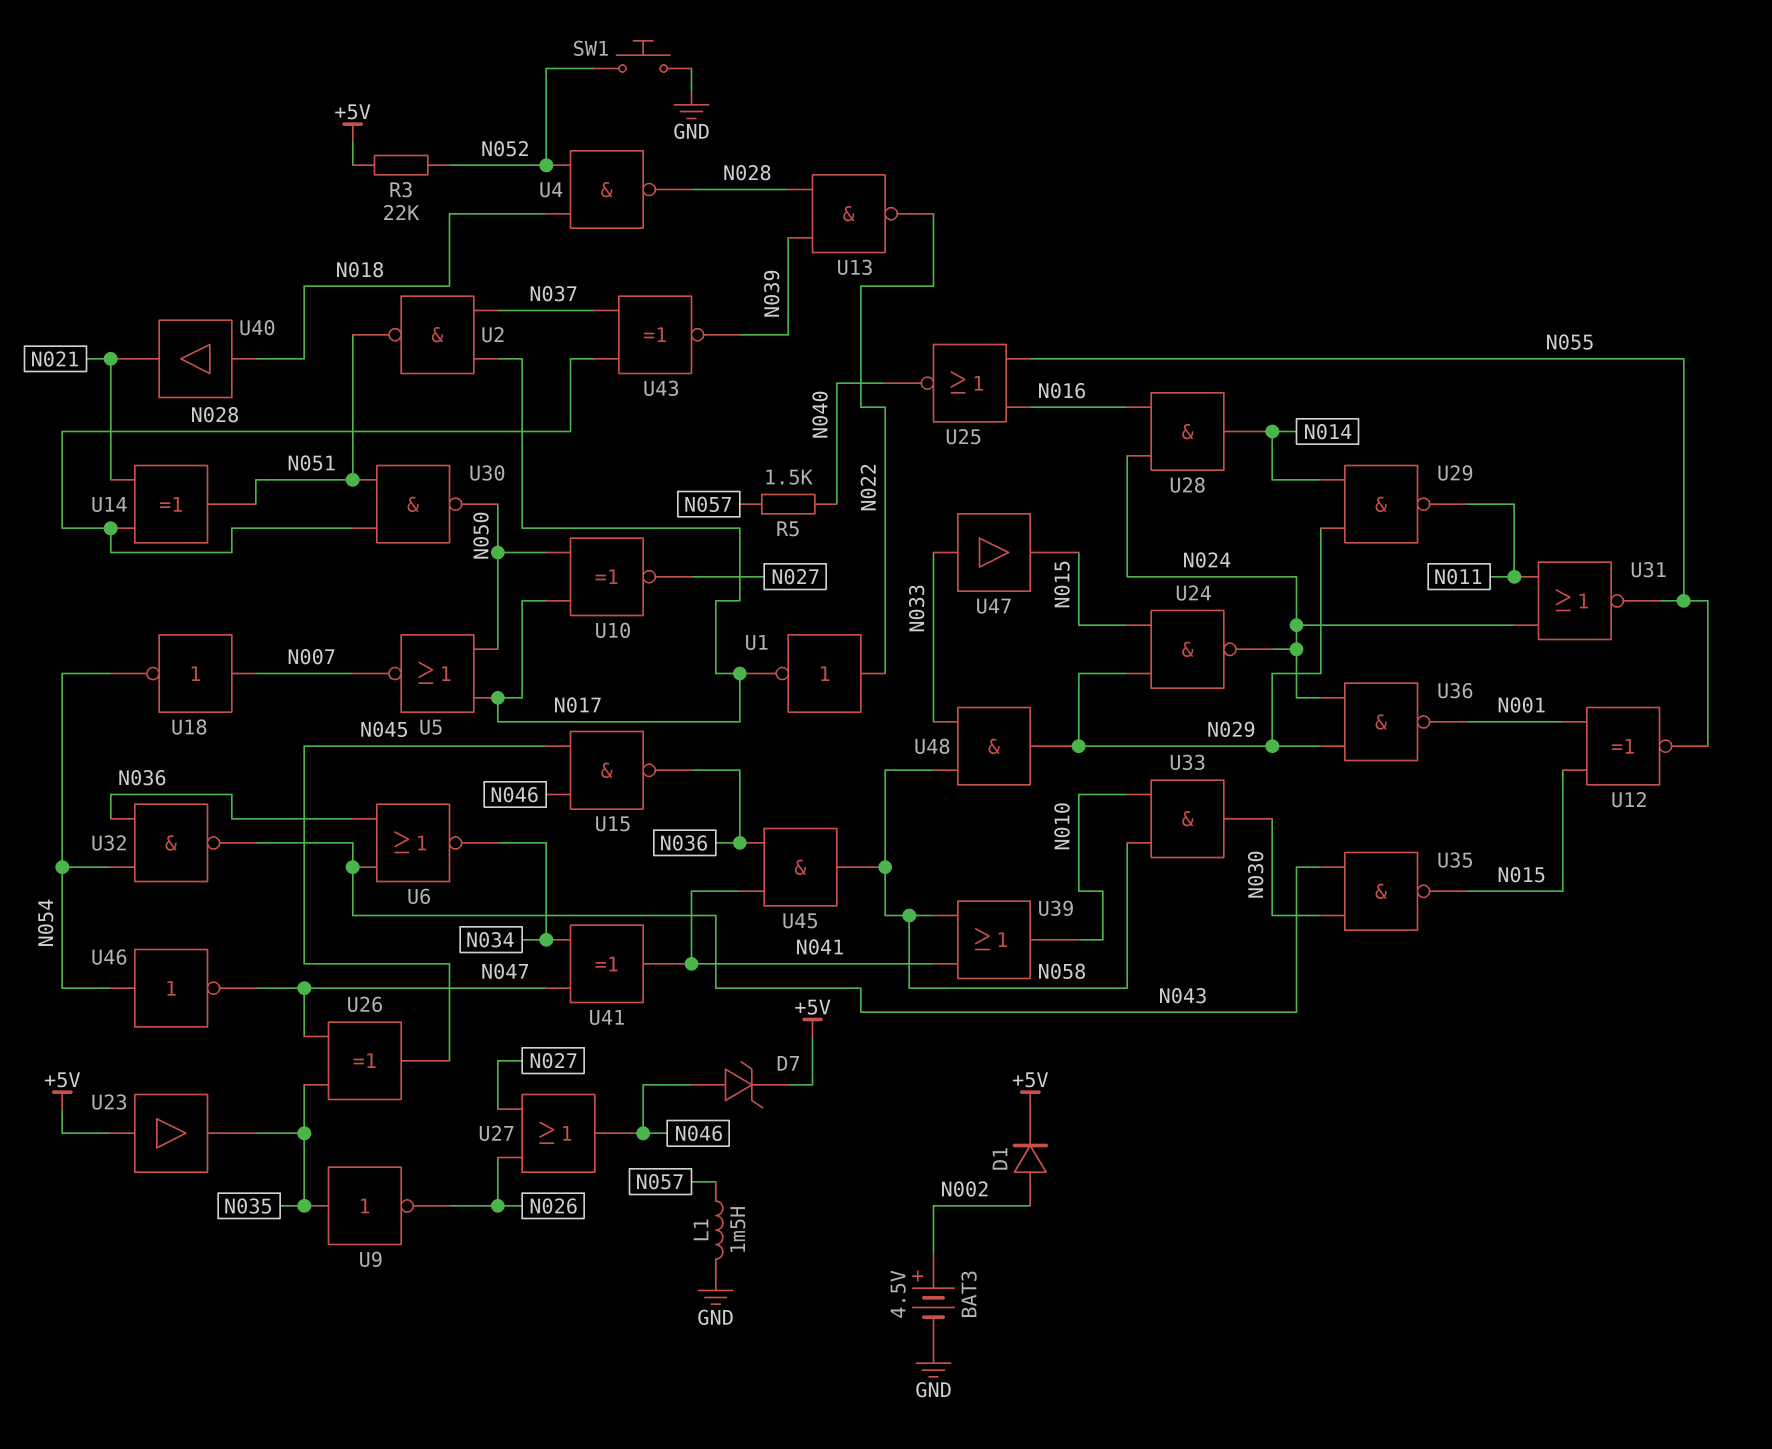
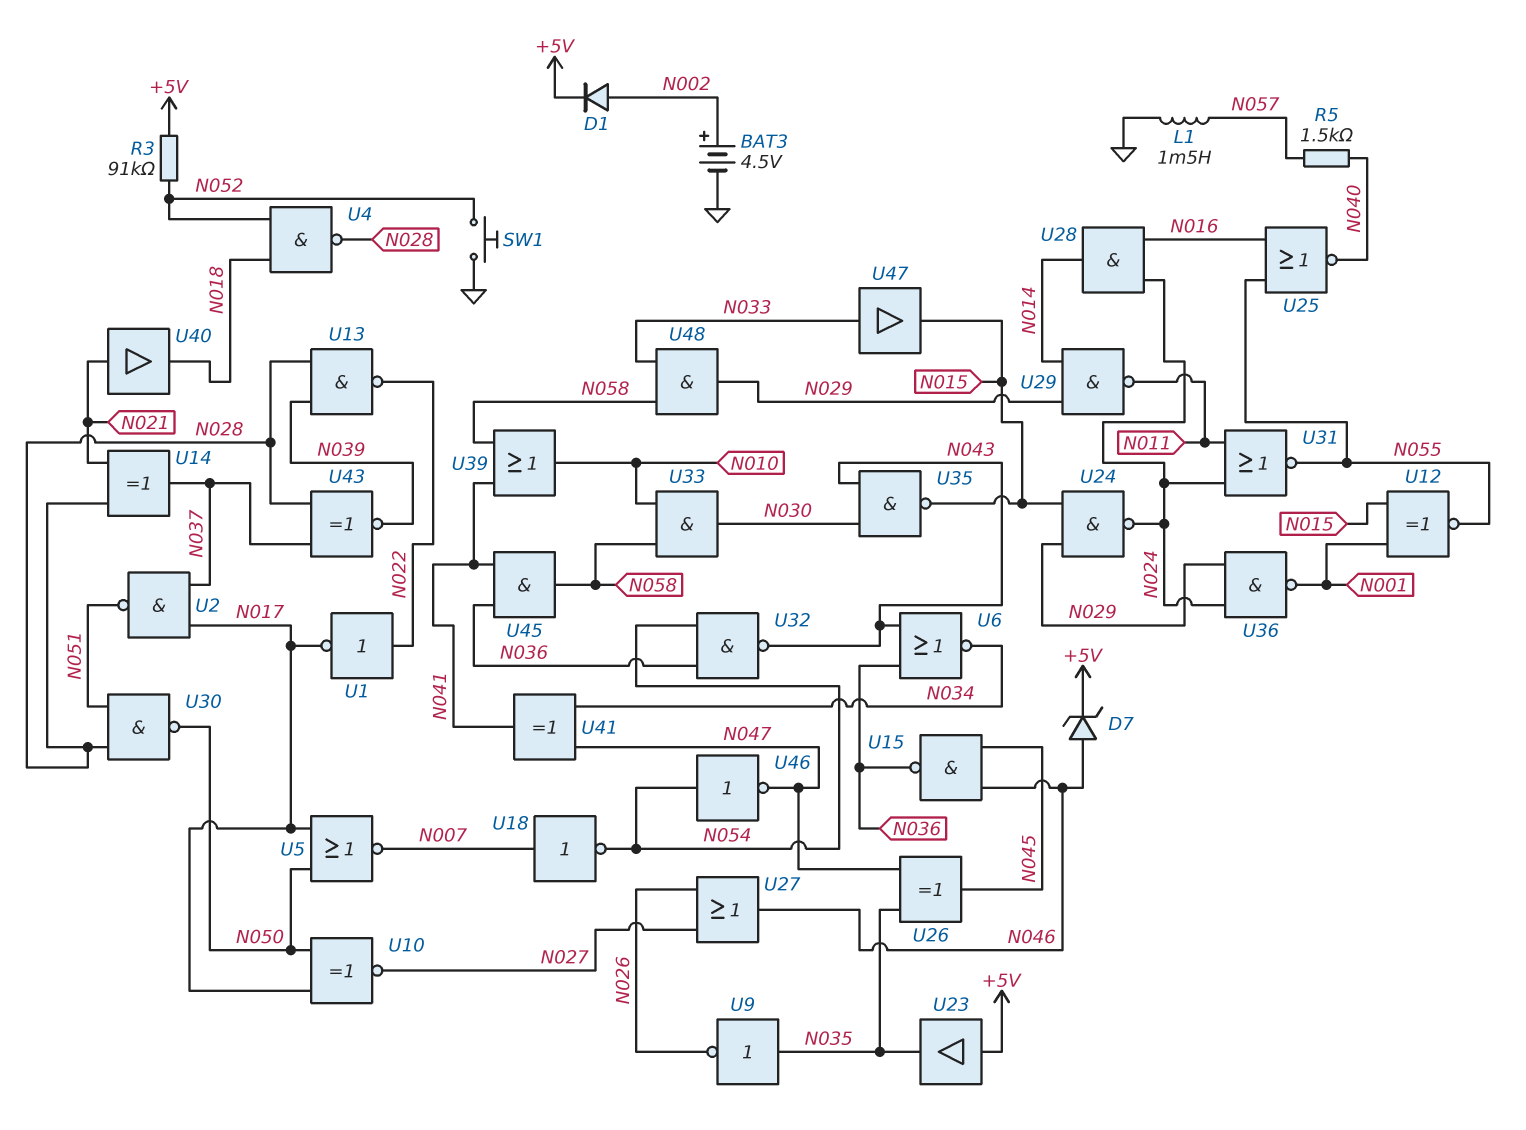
R3: 22k (+5V, N052) -> 91k (+5V, N052)
U14: XOR (in N021, in N028, out N051) -> XOR (in N021, in N028, out N037)
U40: buffer (in N018, out N021) -> buffer (in N021, out N018)

